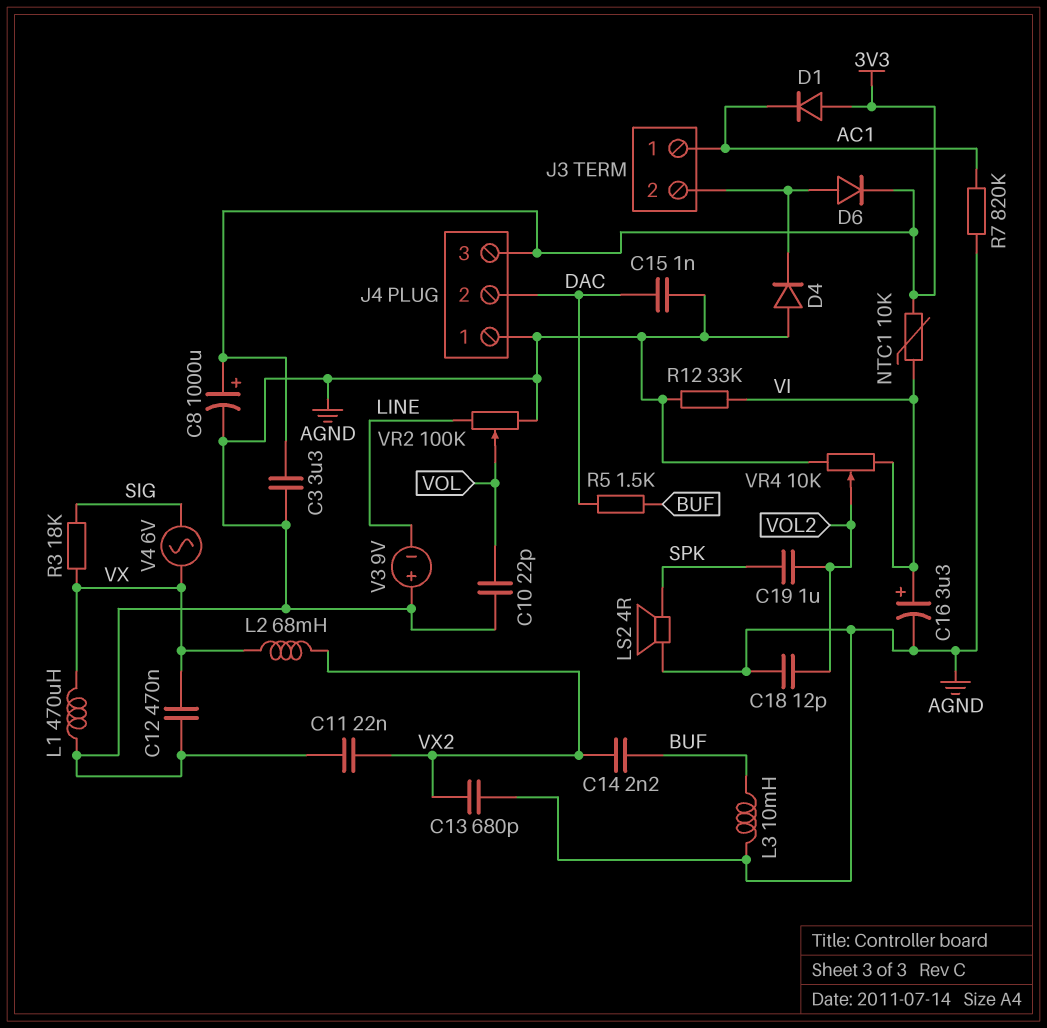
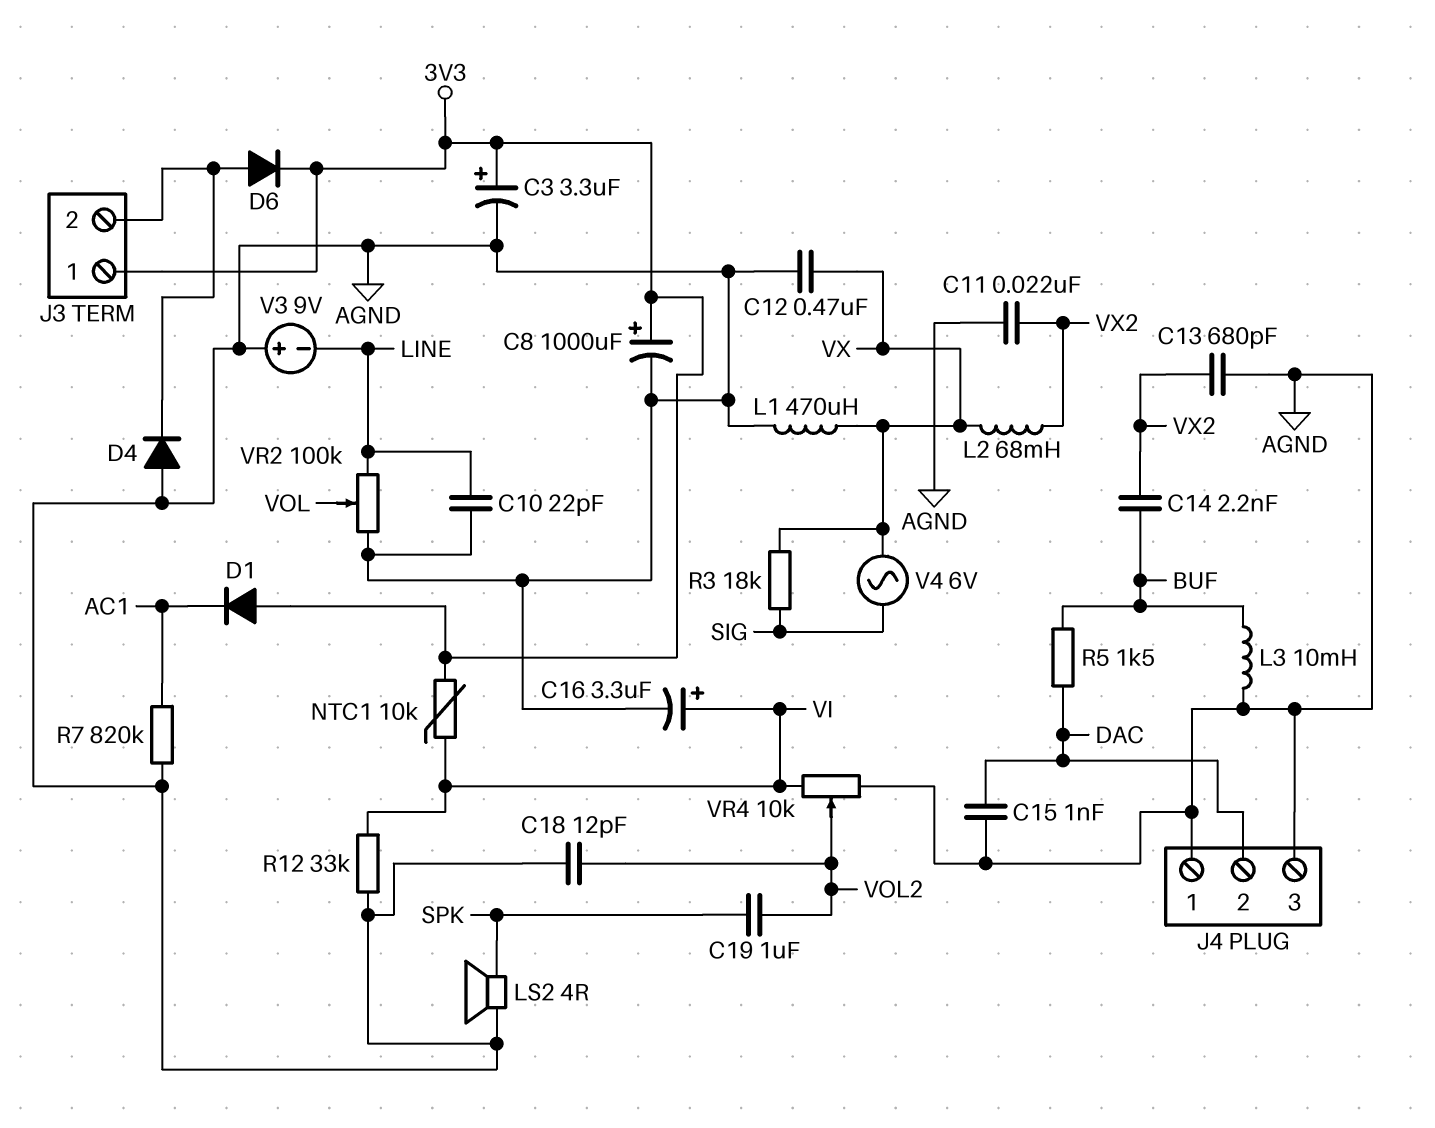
C3: 3.3uF (3V3, AGND) -> 3.3uF (plus 3V3, minus AGND)
C10: 22pF (AGND, VOL) -> 22pF (AGND, LINE)
J3 pin 1: AC1 -> 3V3
J4 pin 3: 3V3 -> AGND

